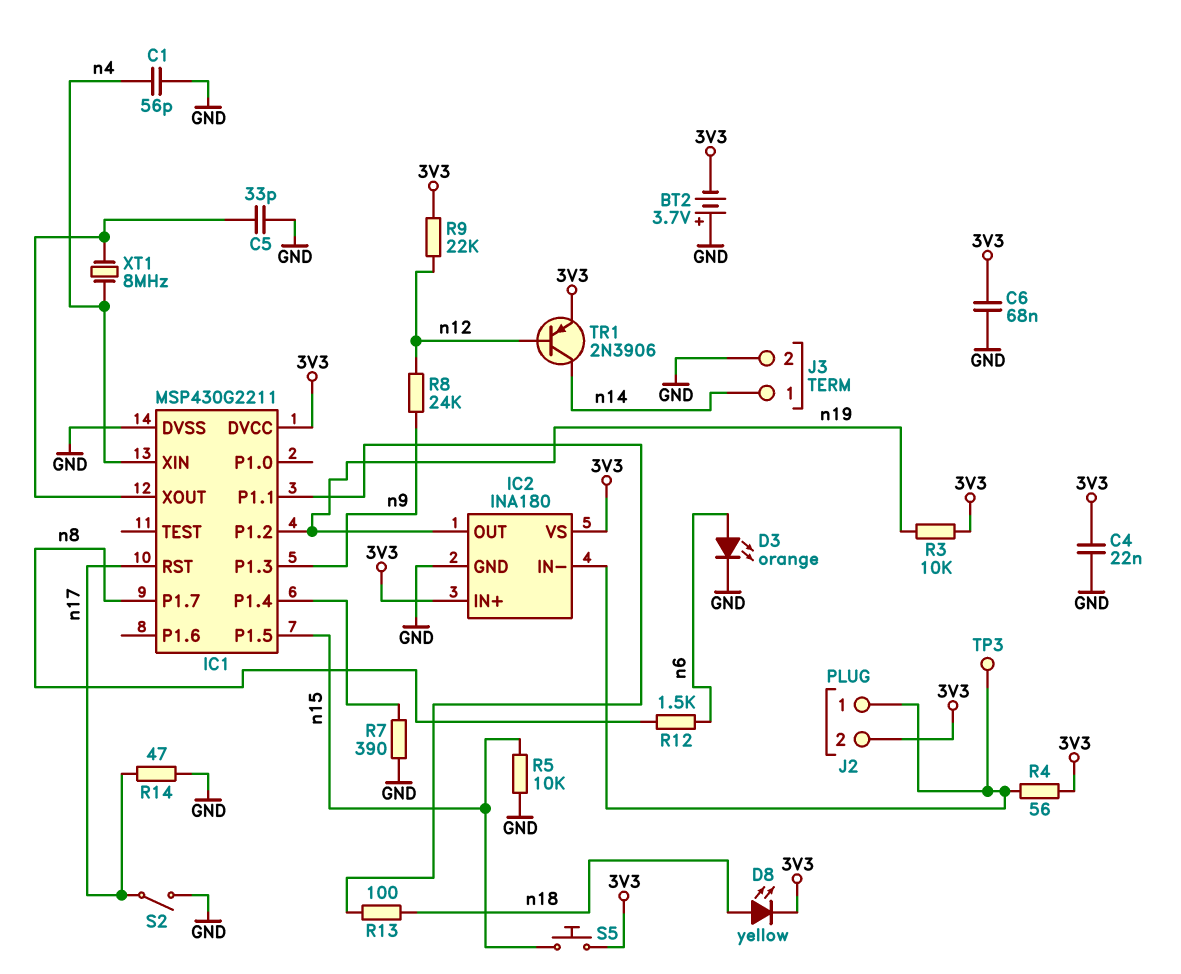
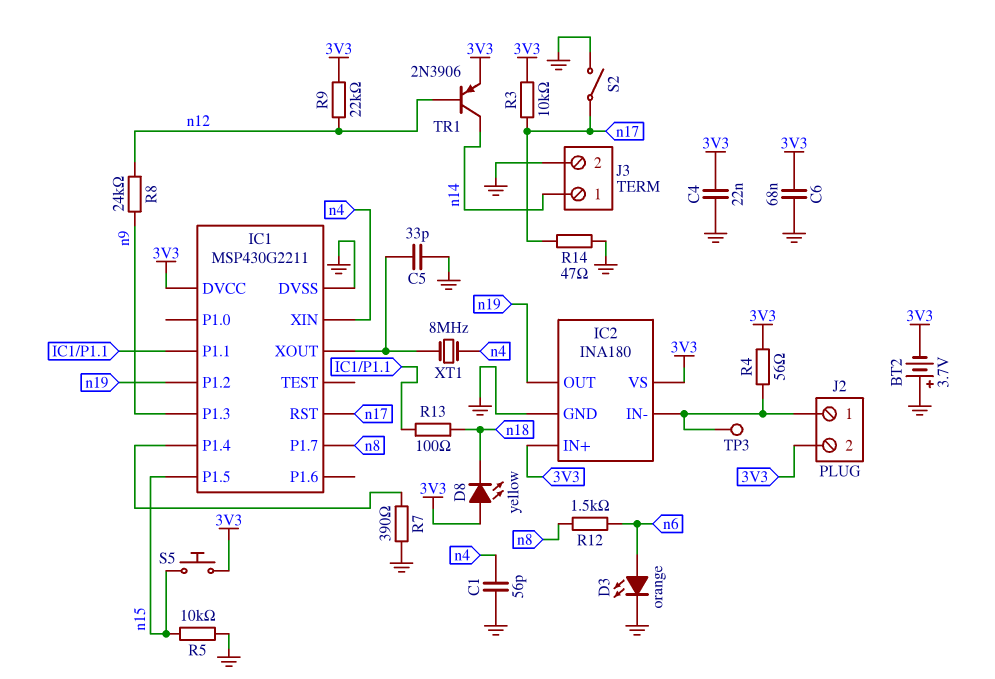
D8: LED yellow (A n18, K 3V3) -> LED yellow (A 3V3, K n18)
R3: 10k (3V3, n19) -> 10k (3V3, n17)

